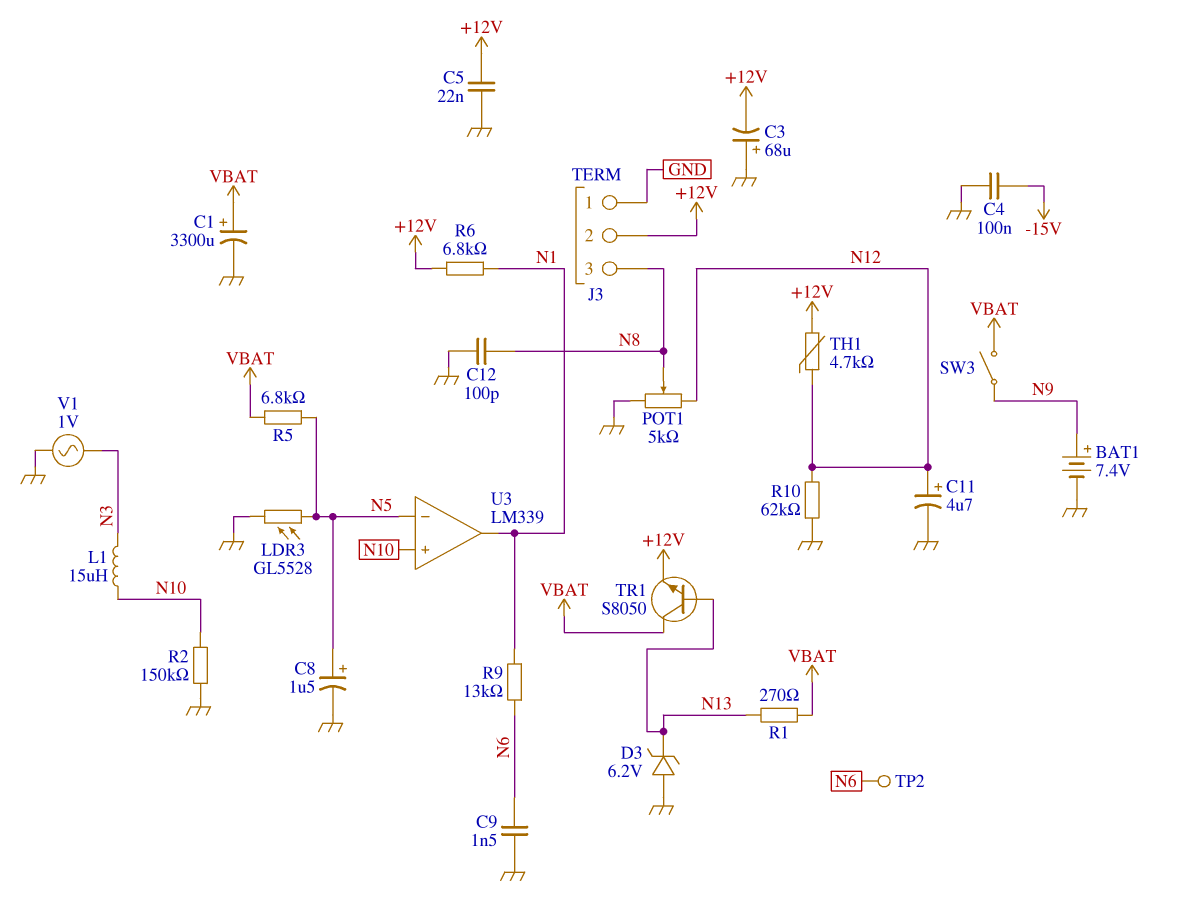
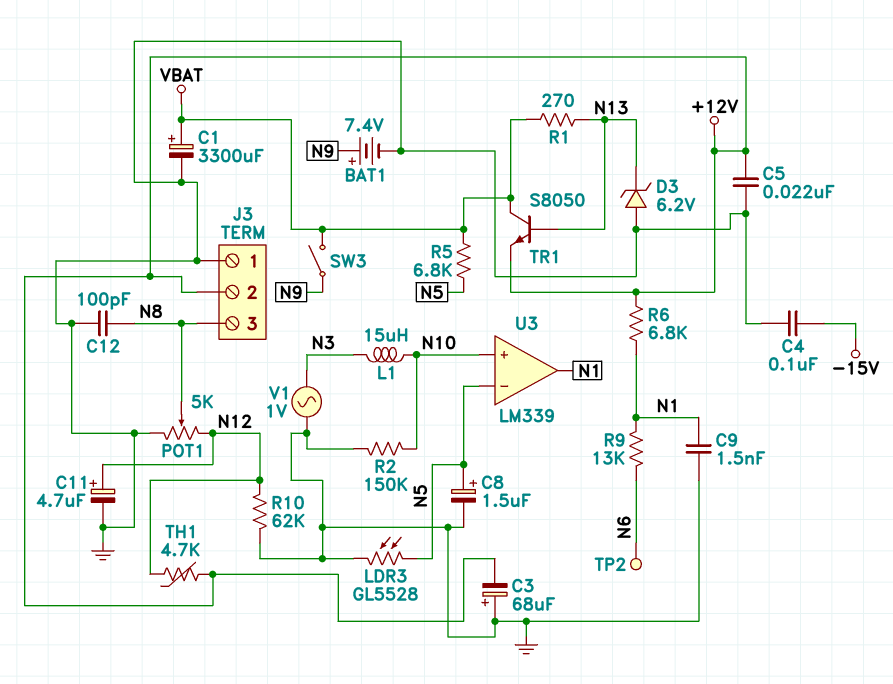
C9: 1.5nF (GND, N6) -> 1.5nF (GND, N1)

